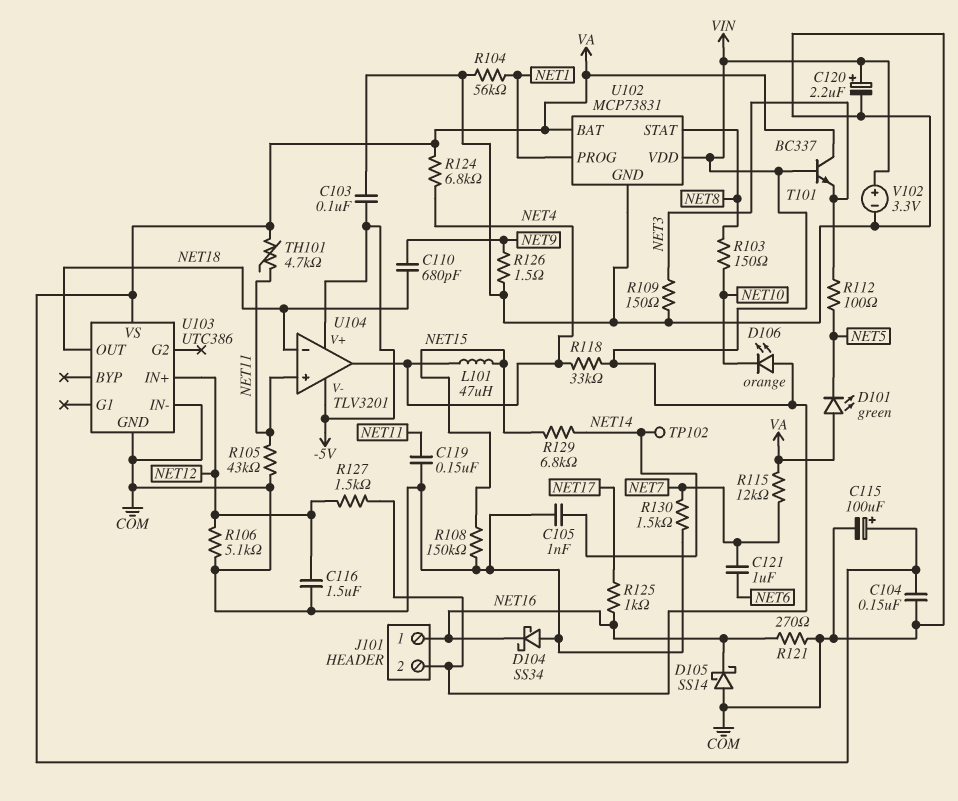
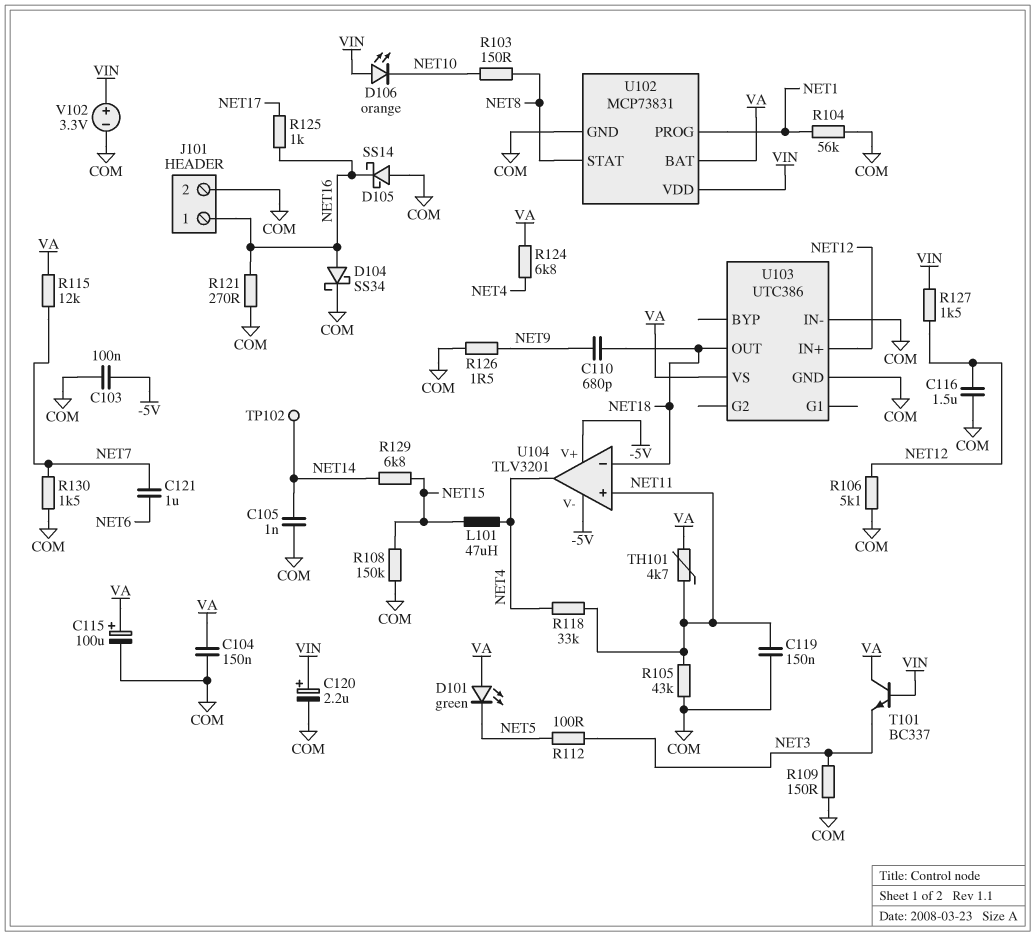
D104: schottky SS34 (A COM, K NET16) -> schottky SS34 (A NET16, K COM)
J101 pin 2: VIN -> COM
R118: 33k (NET4, VIN) -> 33k (NET4, NET11)

